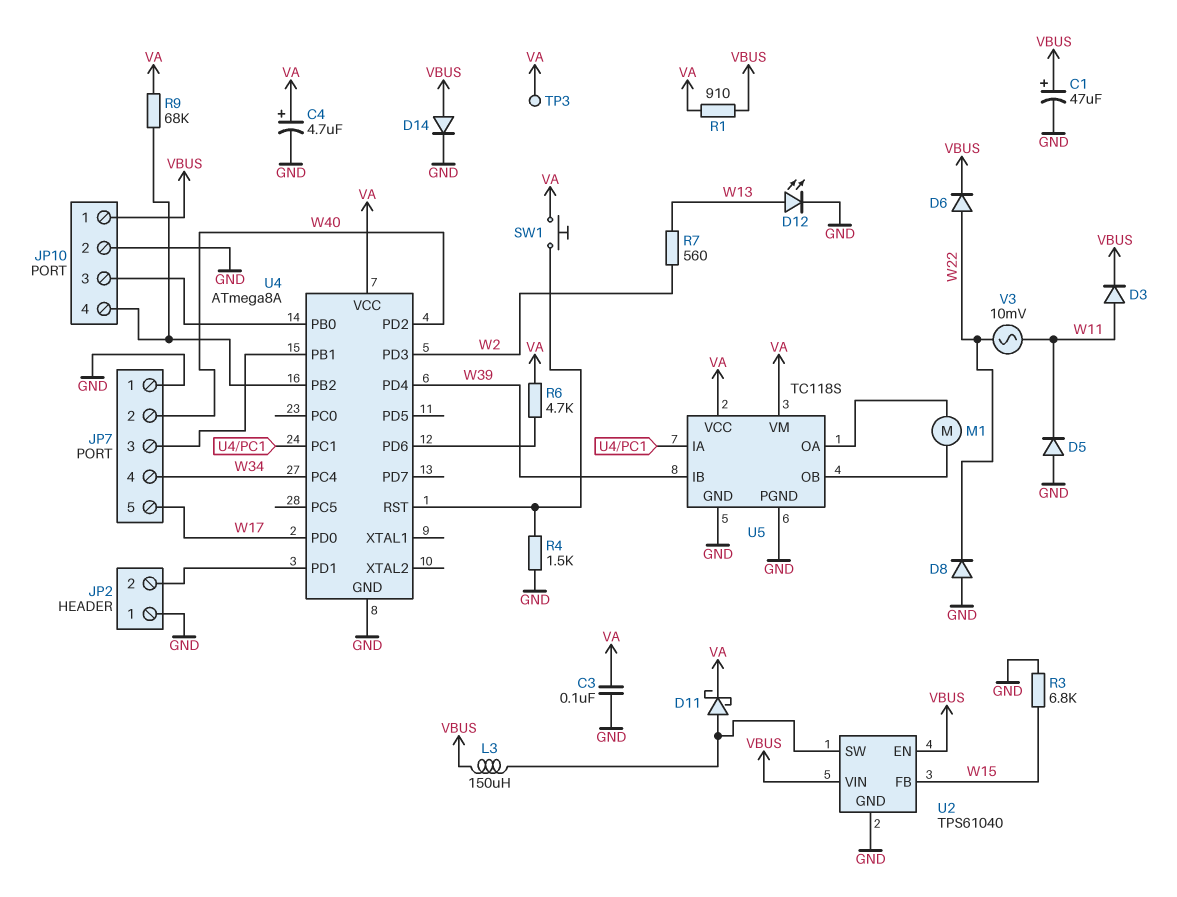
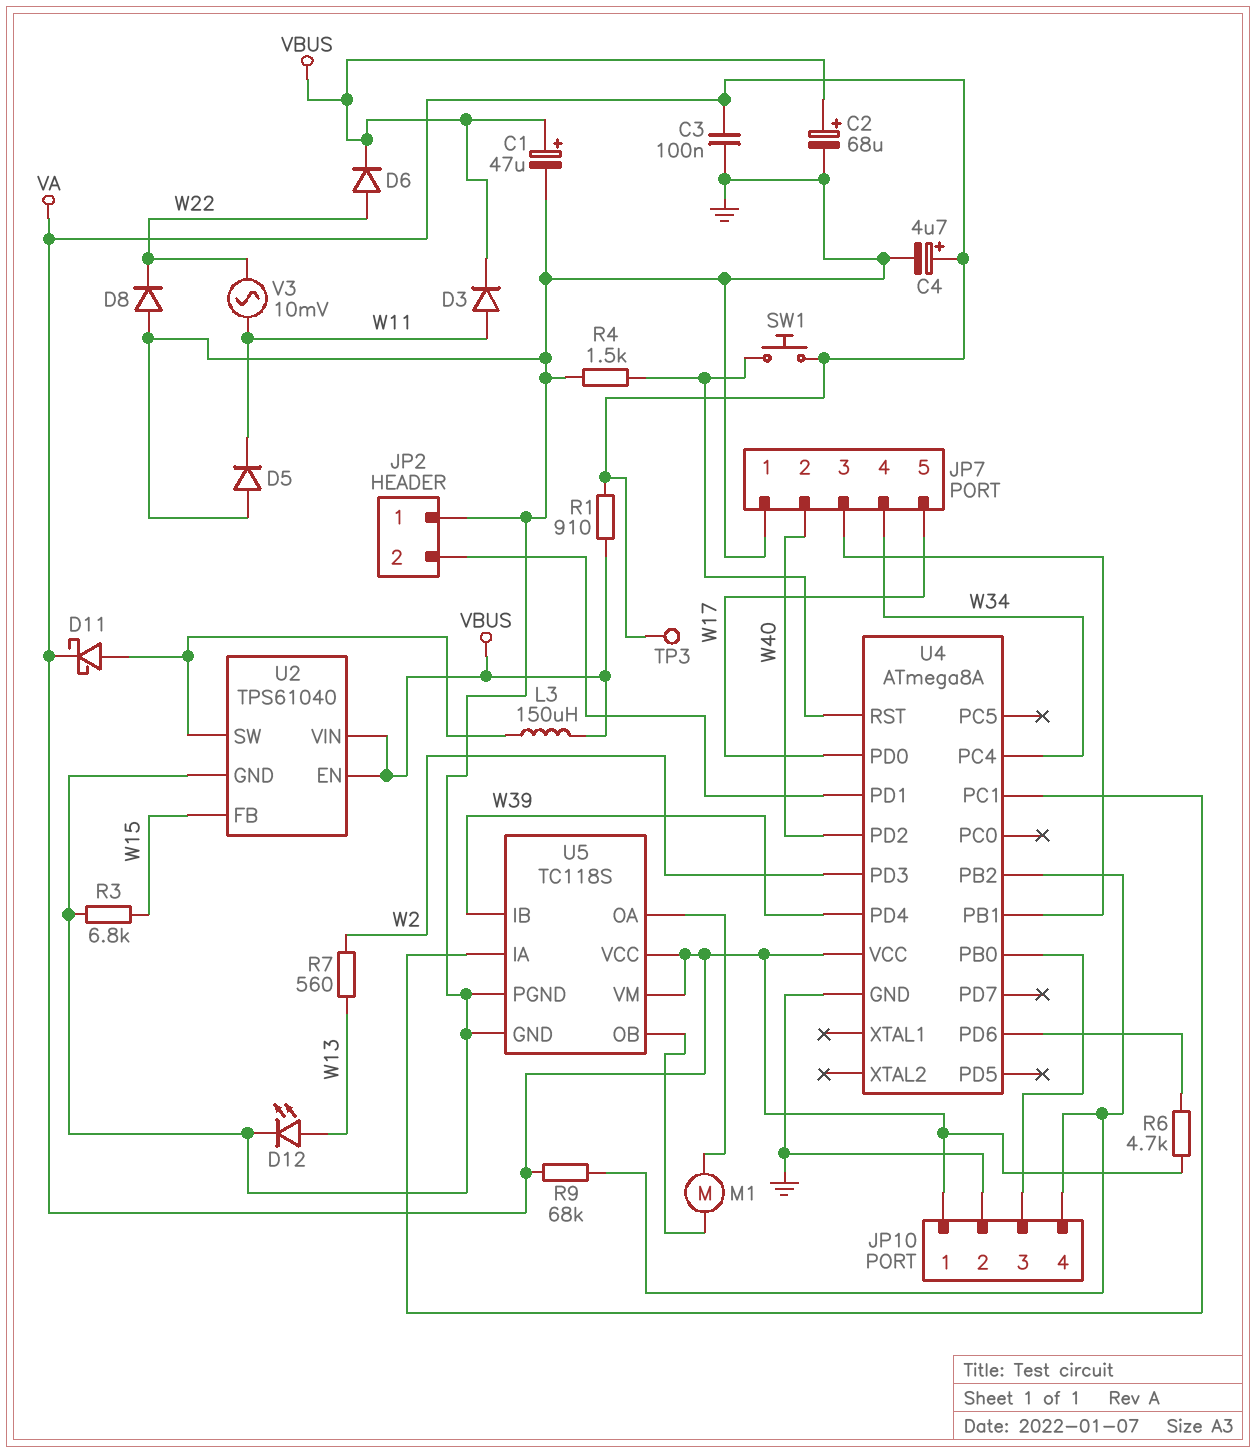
C2: none -> 68uF (plus VBUS, minus GND)
D14: diode (A VBUS, K GND) -> none
JP10 pin 1: VBUS -> VA

